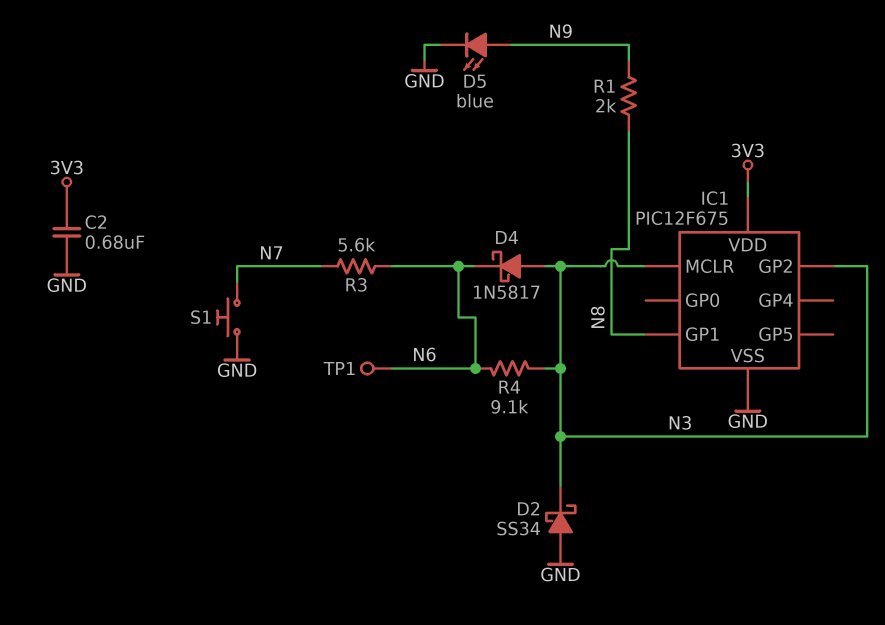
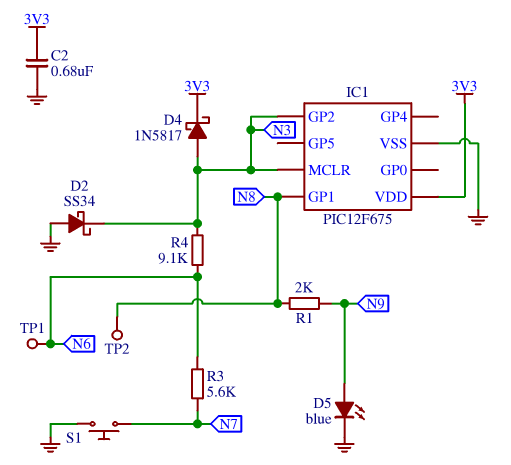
D4: schottky 1N5817 (A N3, K N6) -> schottky 1N5817 (A N3, K 3V3)
TP2: none -> test point (N8)

